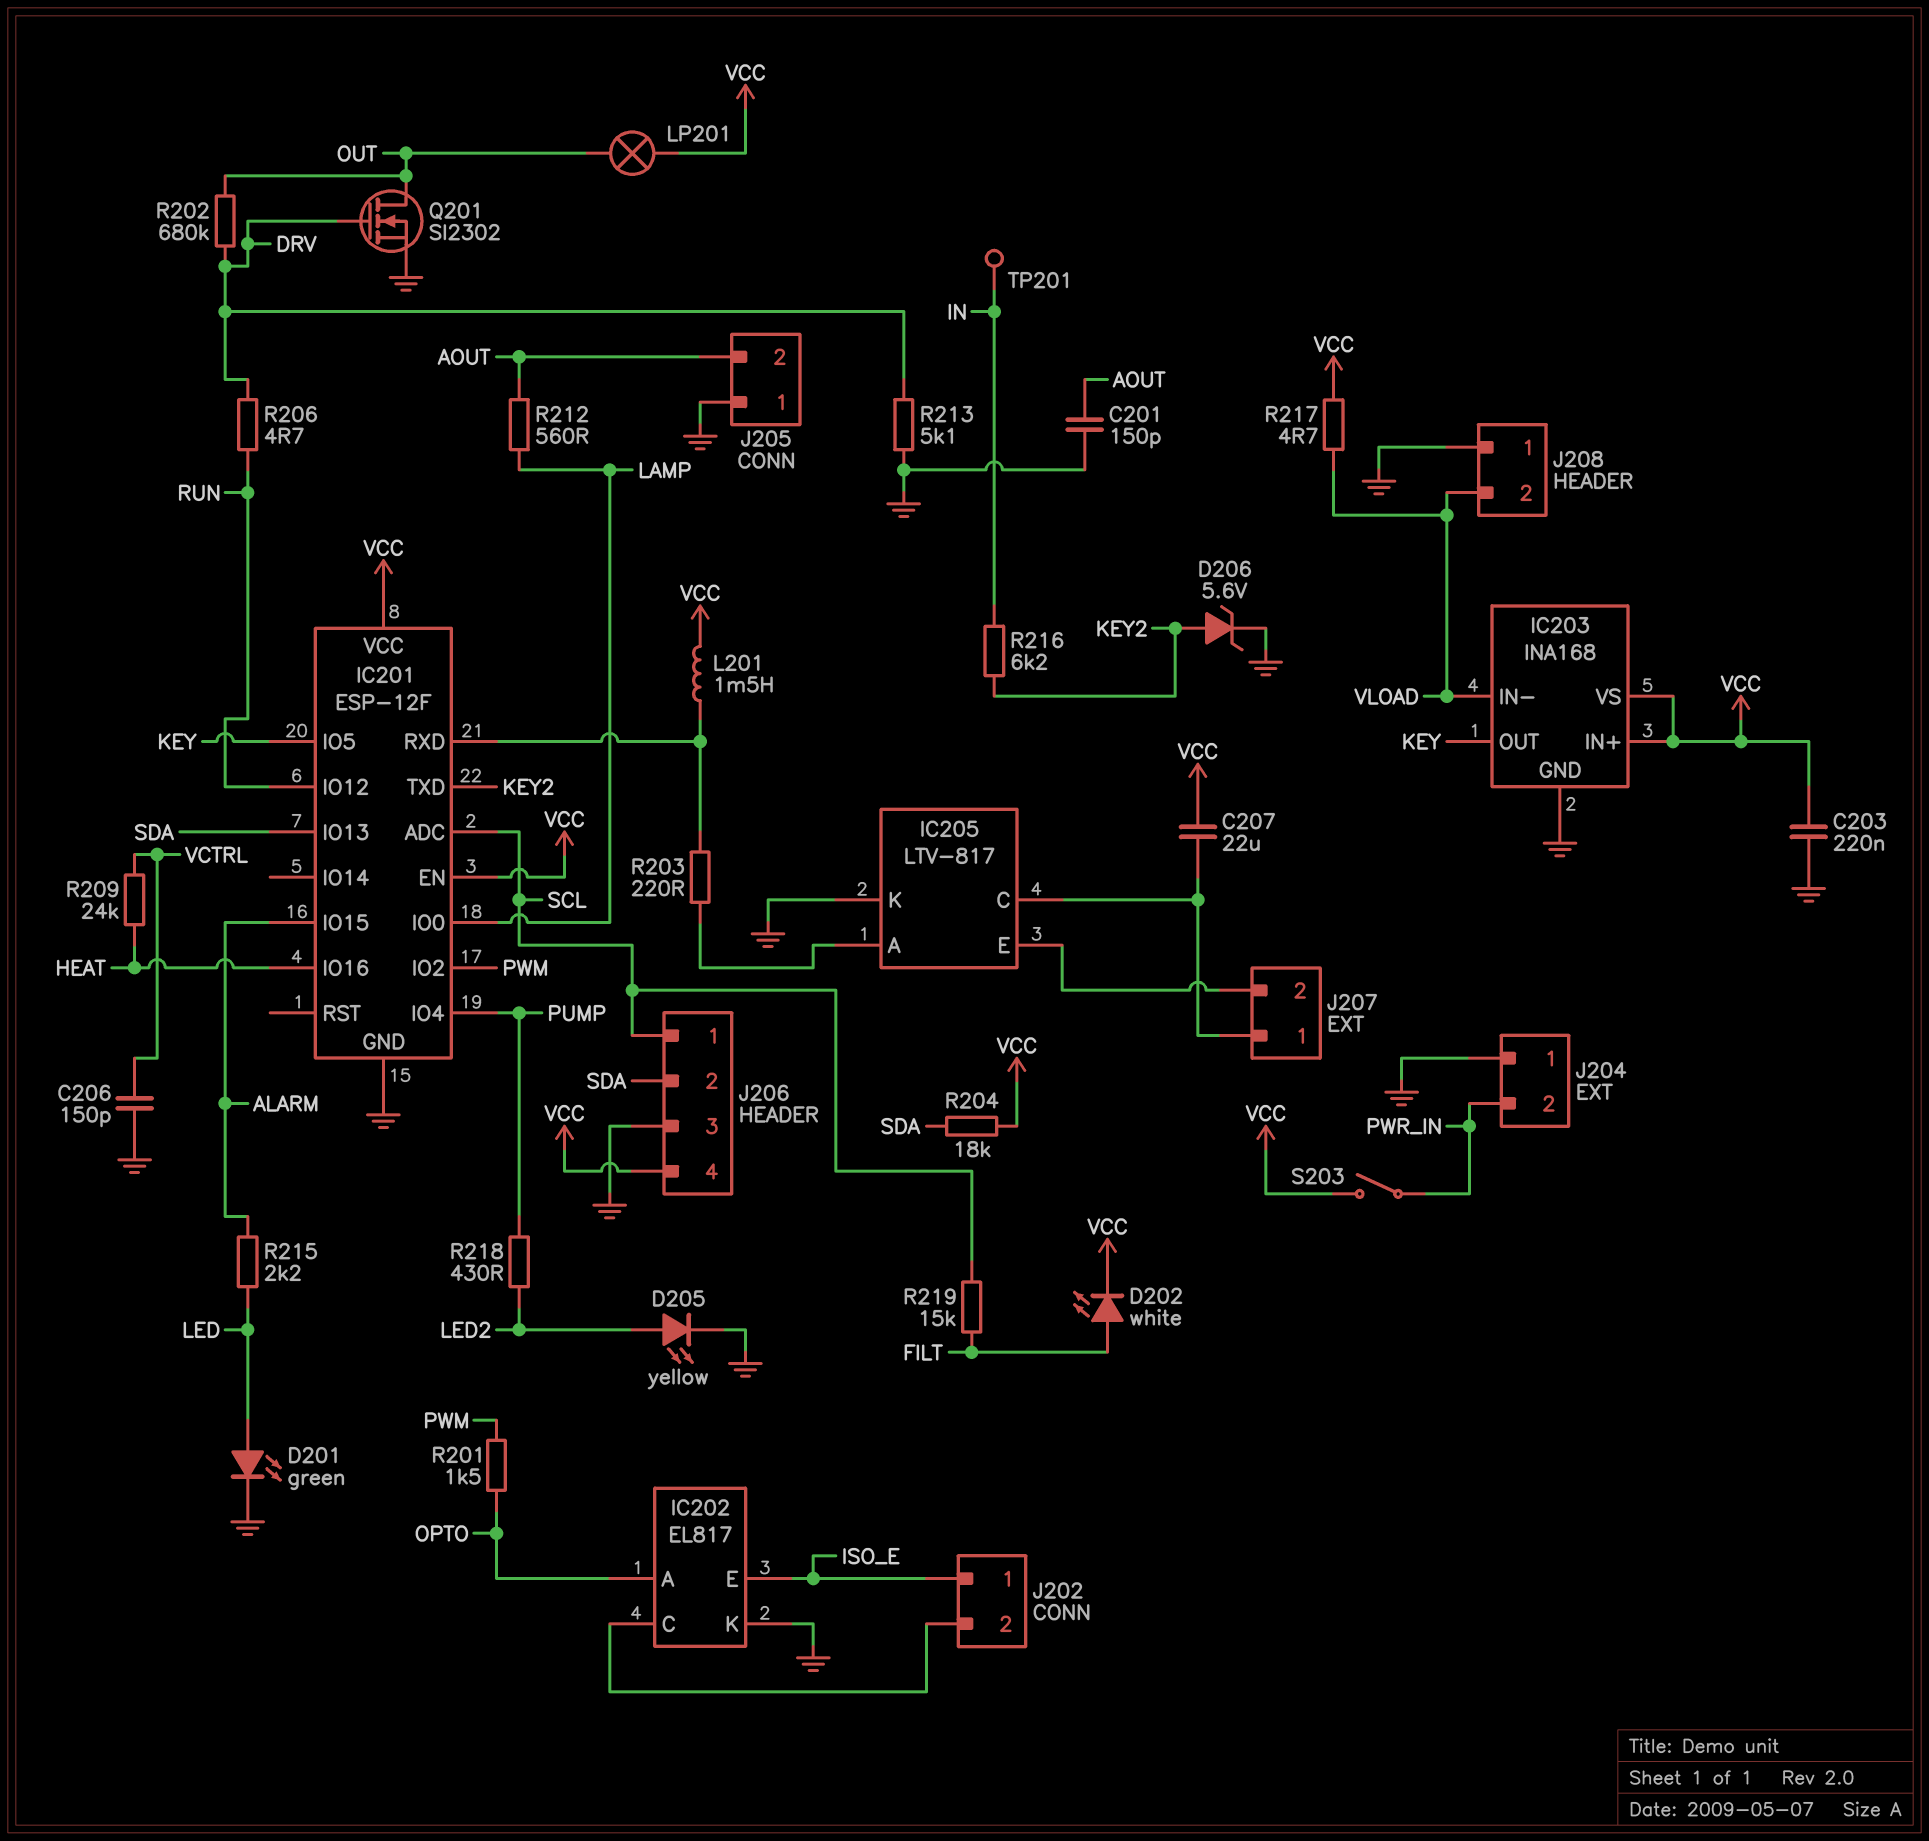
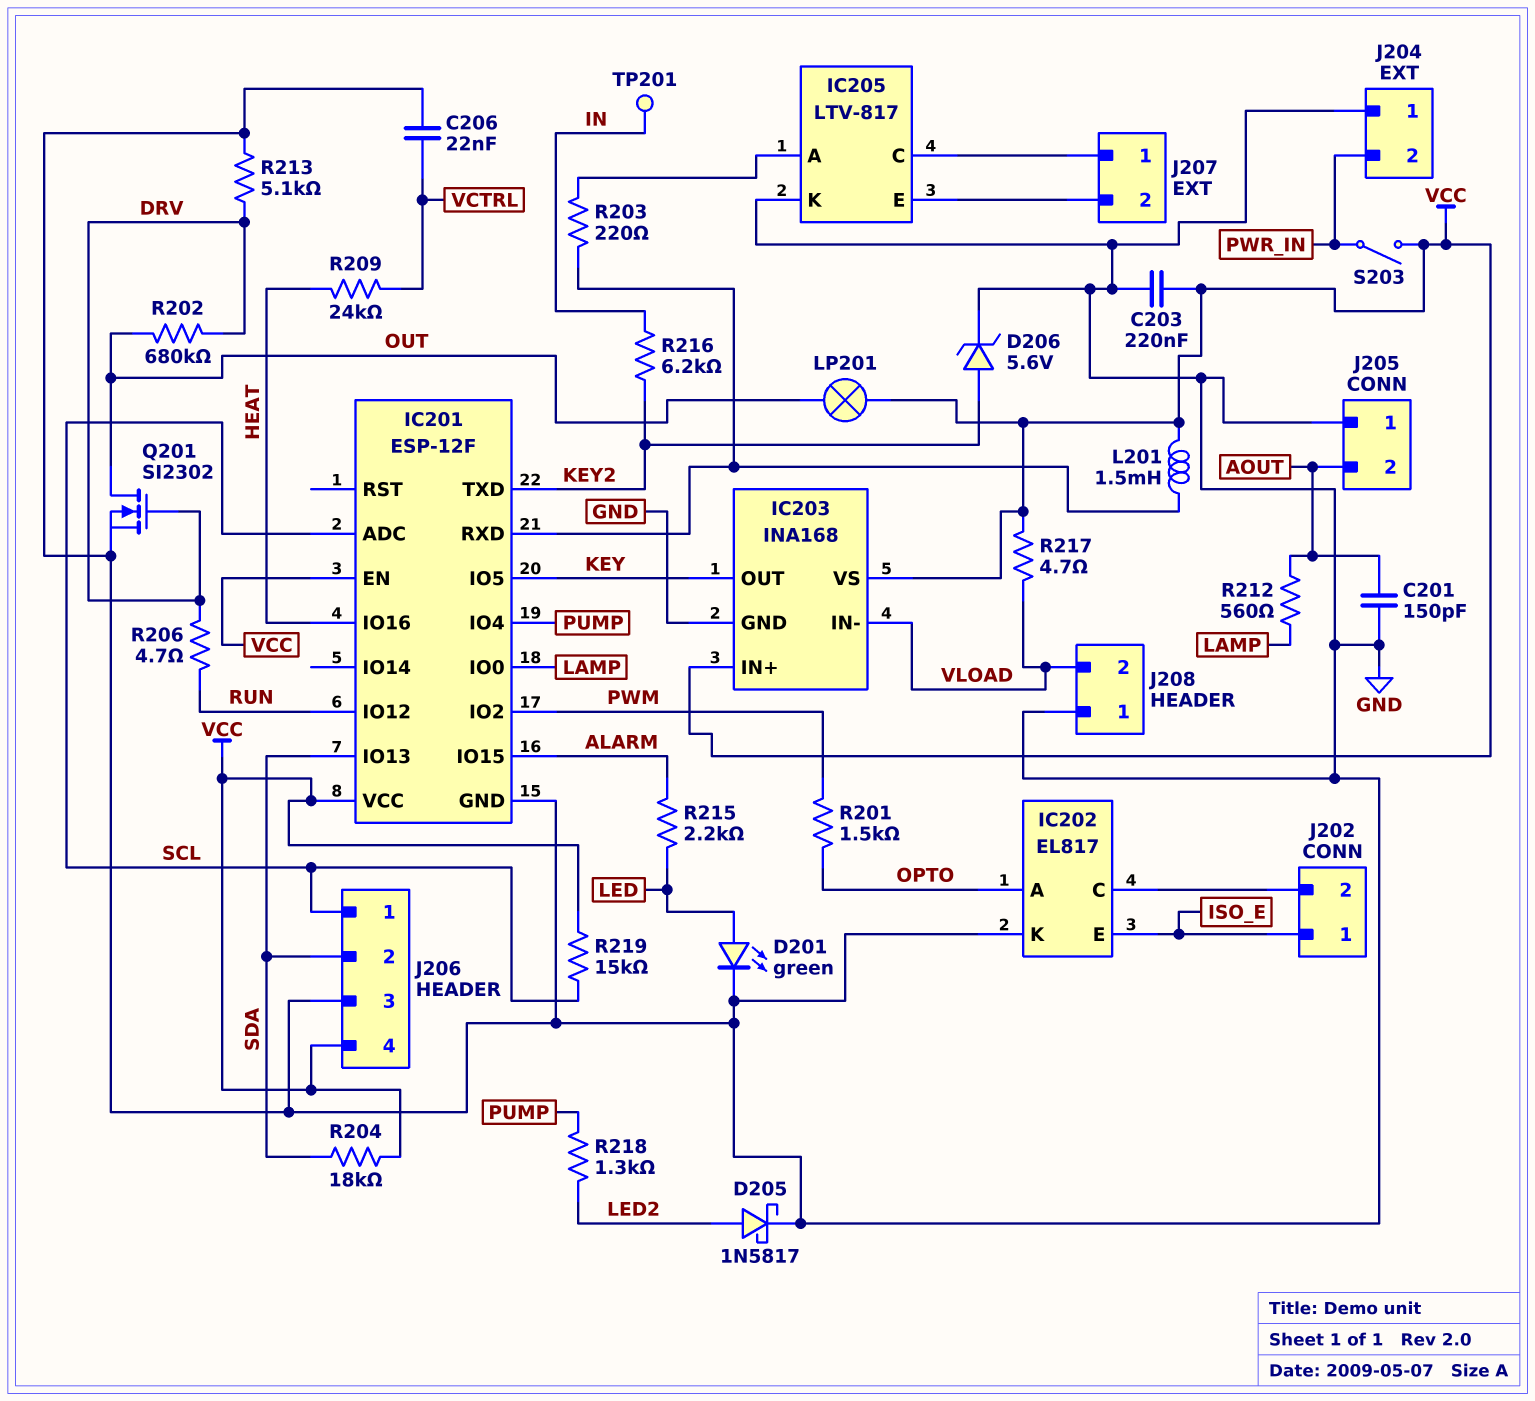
C206: 150pF (GND, VCTRL) -> 22nF (GND, VCTRL)
C207: 22uF (IC205/C, VCC) -> none
D202: LED white (A FILT, K VCC) -> none
D205: LED yellow (A LED2, K GND) -> schottky 1N5817 (A LED2, K GND)
R218: 430 (LED2, PUMP) -> 1.3k (LED2, PUMP)
R219: 15k (FILT, SCL) -> 15k (SCL, VCC)

